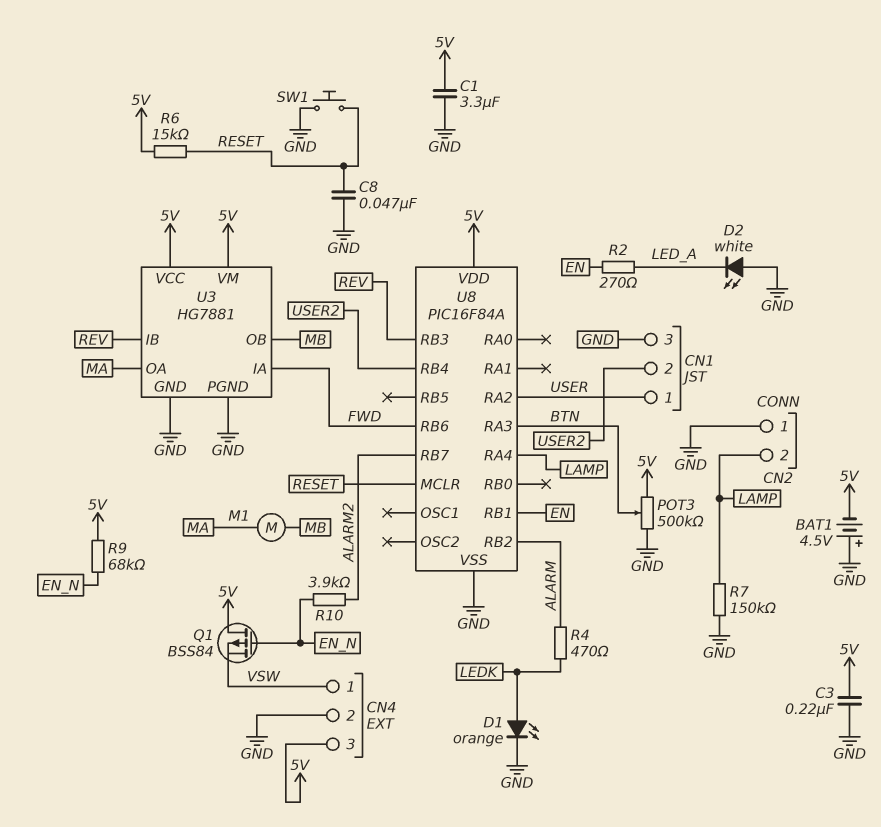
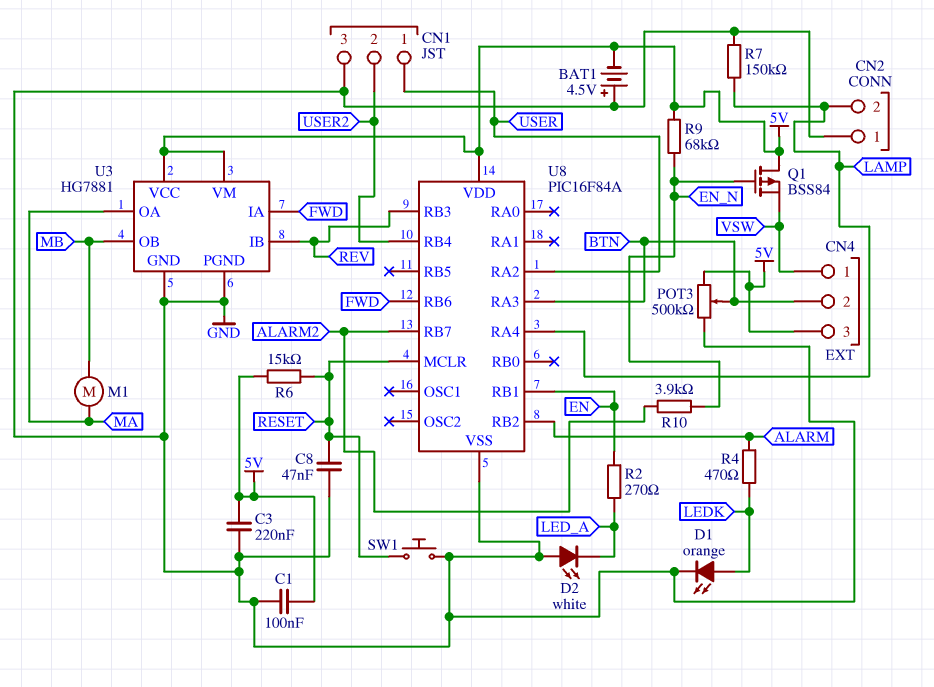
C1: 3.3uF (5V, GND) -> 100nF (5V, GND)
CN4 pin 2: GND -> BTN

